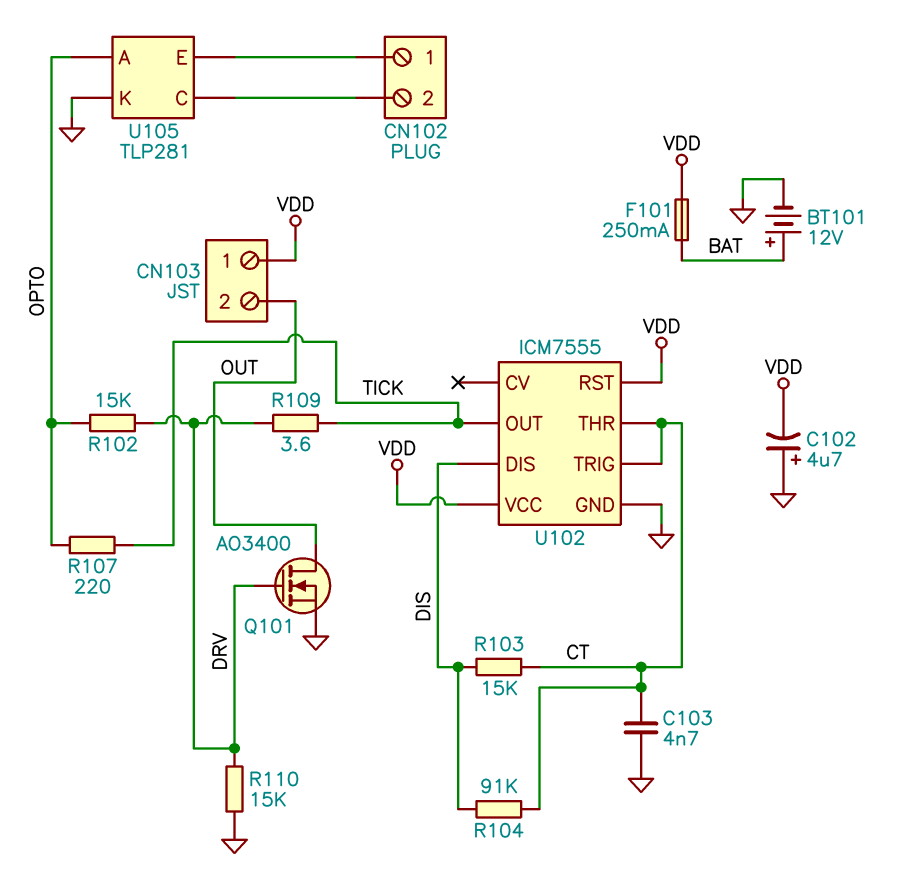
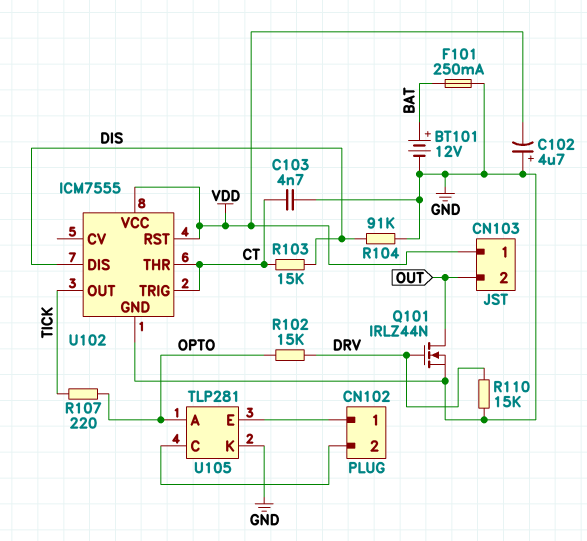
F101: 250mA (BAT, VDD) -> 250mA (BAT, GND)
Q101: NMOS AO3400 (G DRV, D OUT, S GND) -> NMOS IRLZ44N (G DRV, D OUT, S GND)
R104: 91k (CT, DIS) -> 91k (DIS, GND)
R109: 3.6 (DRV, TICK) -> none

